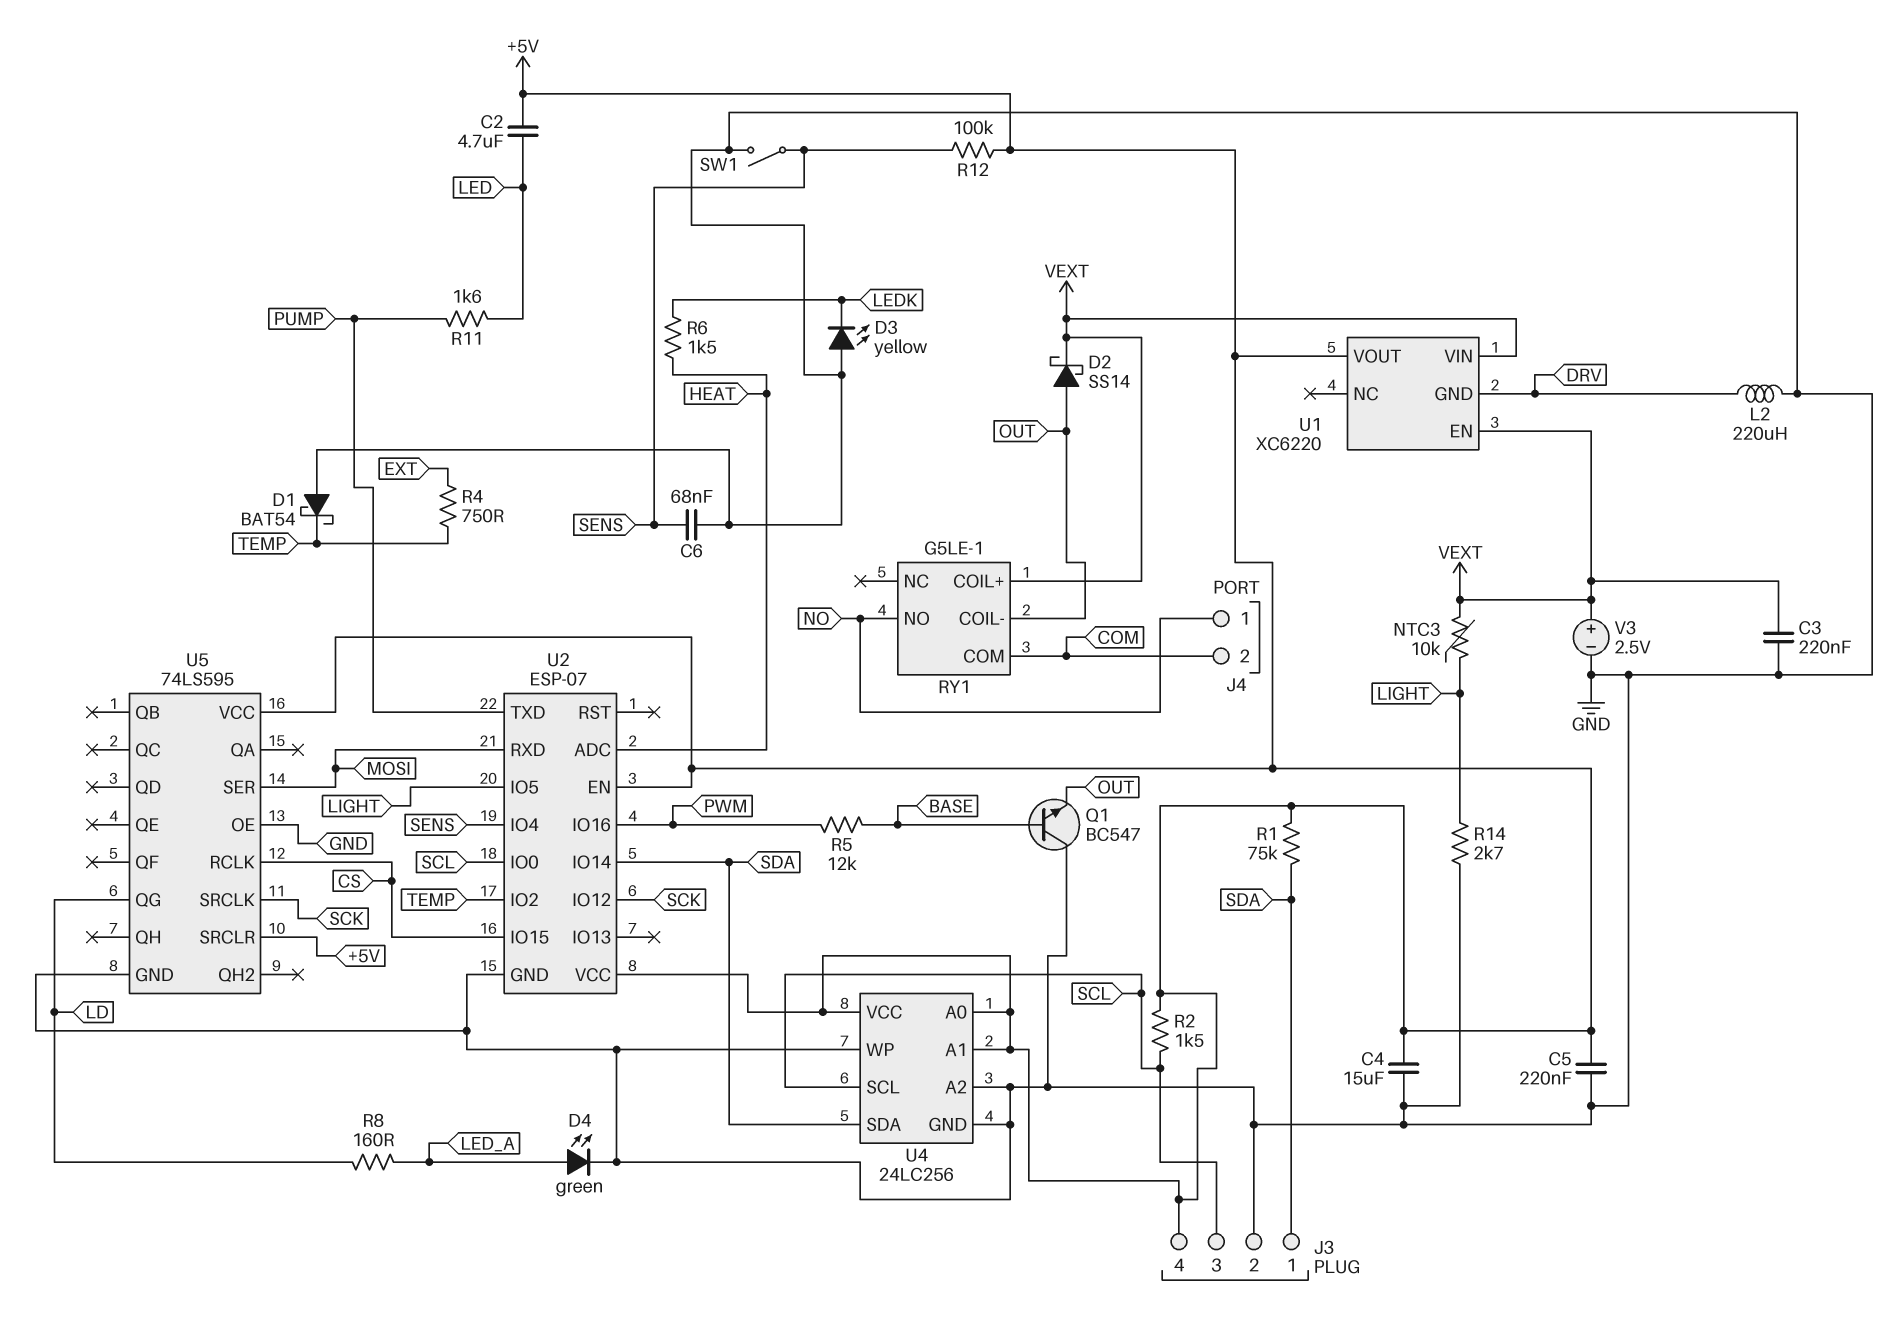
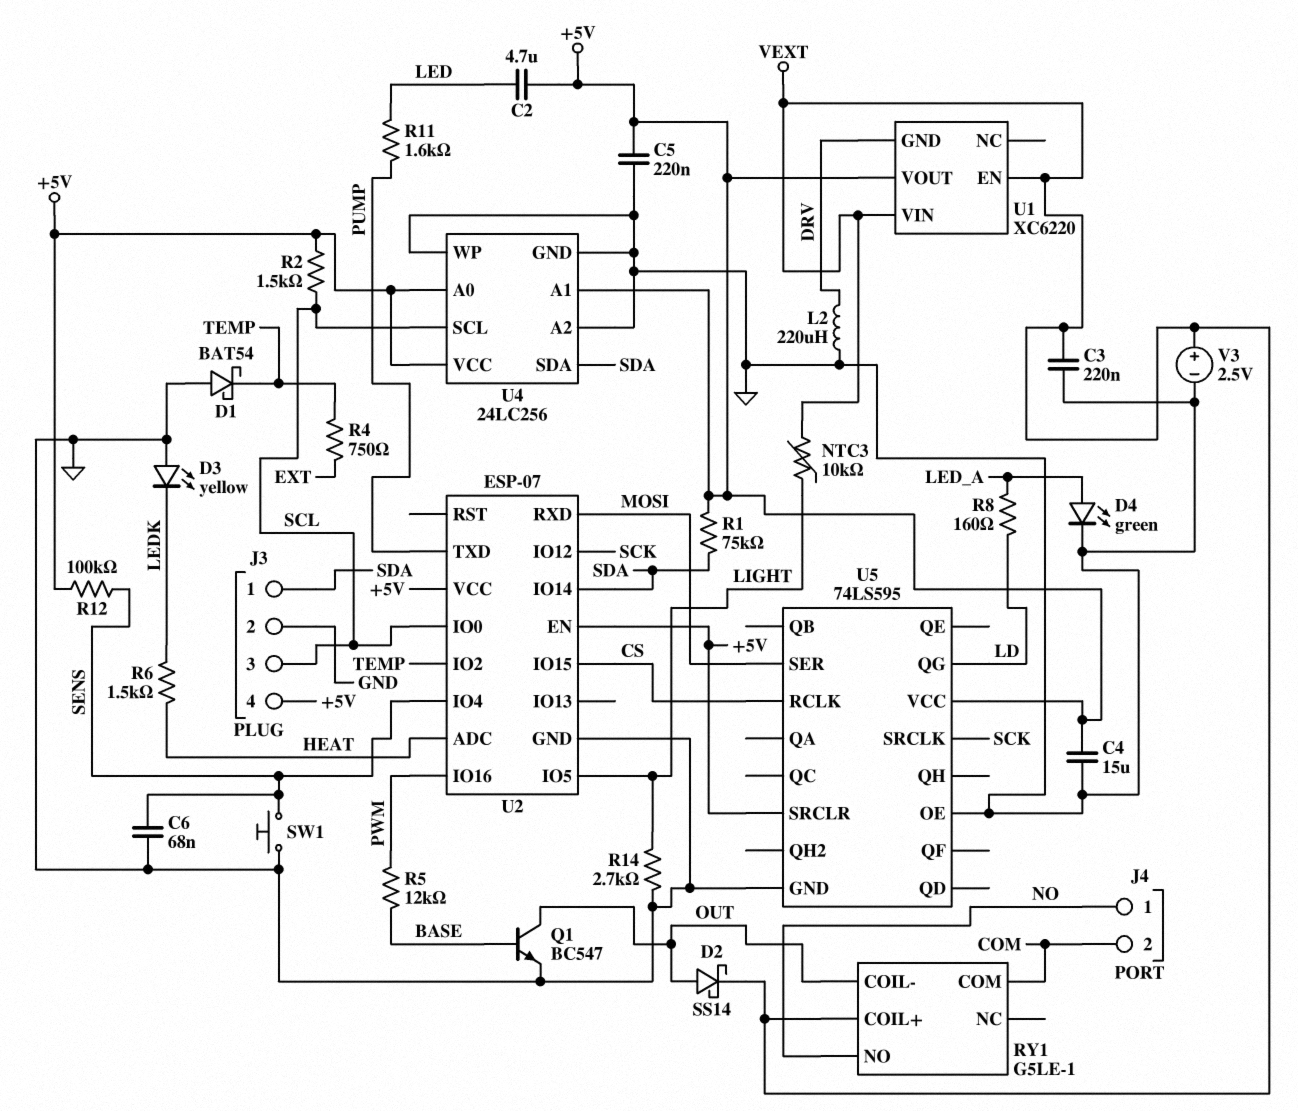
Q1: NPN BC547 (B BASE, C GND, E OUT) -> NPN BC547 (B BASE, C OUT, E GND)
SW1: switch (GND, SENS) -> button (GND, SENS)

